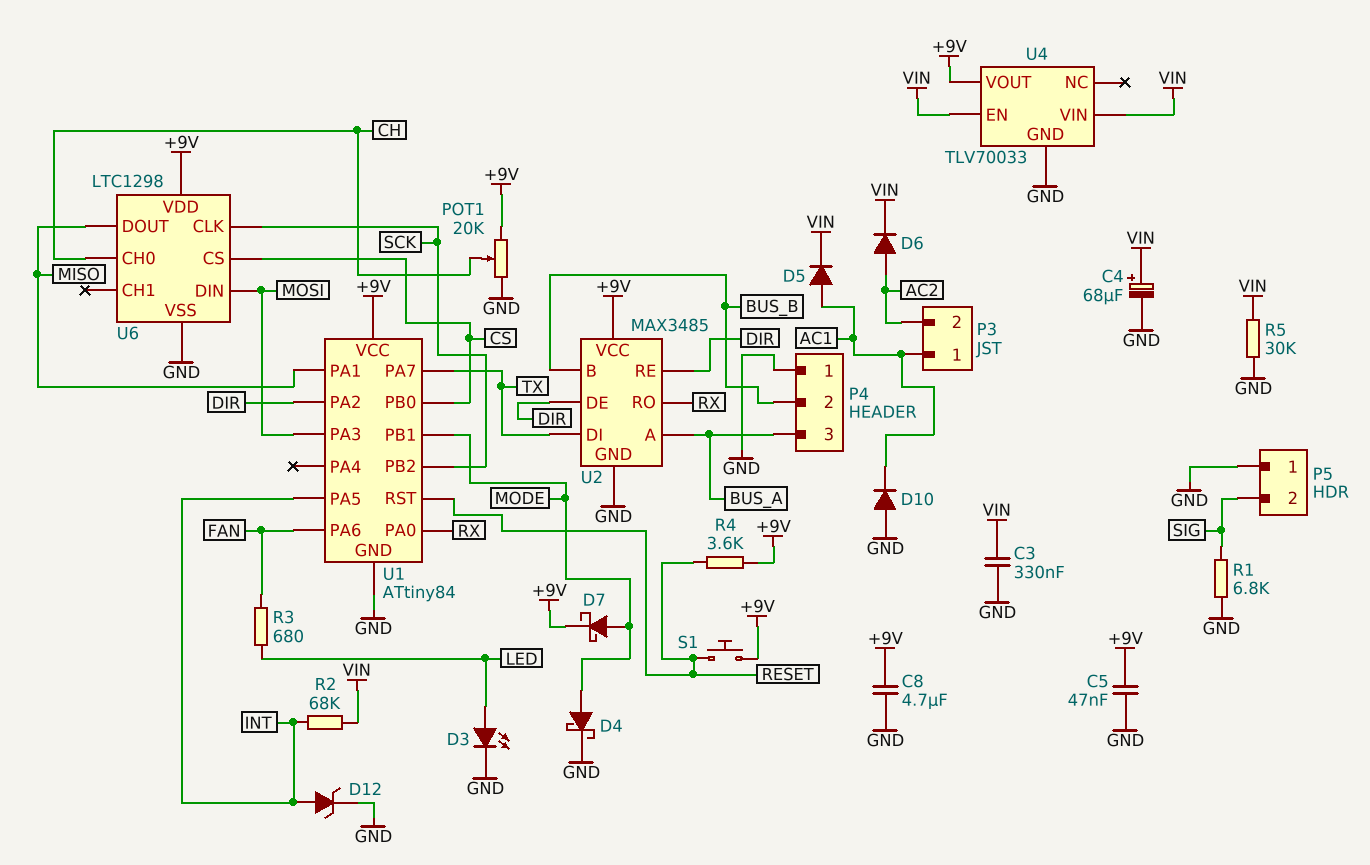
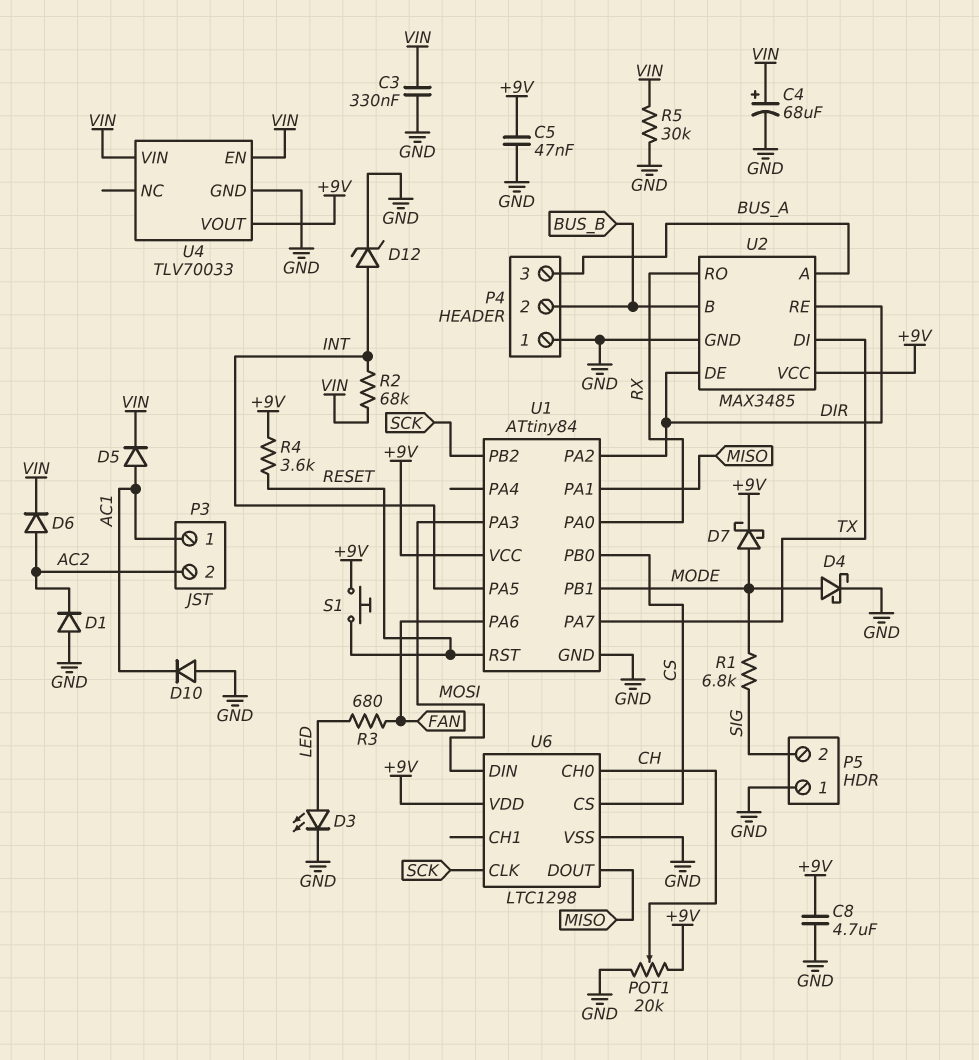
D1: none -> diode (A GND, K AC2)
R1: 6.8k (GND, SIG) -> 6.8k (MODE, SIG)

